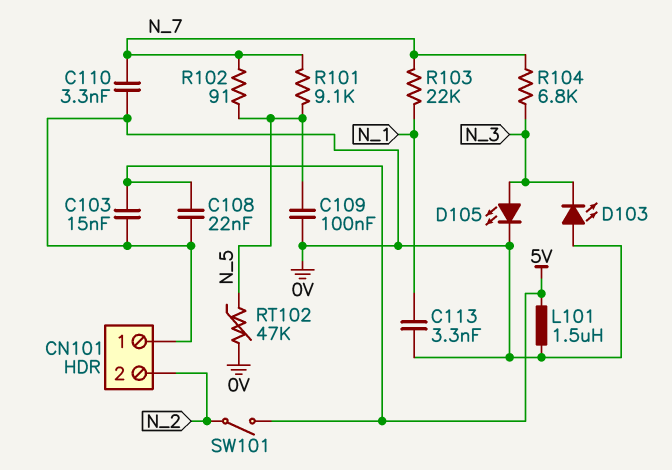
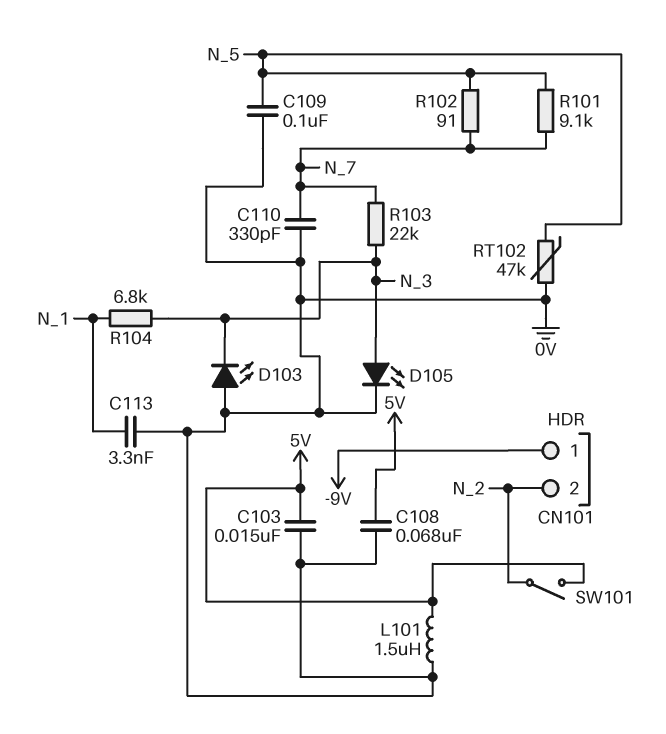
C108: 22nF (0V, 5V) -> 68nF (0V, 5V)
C110: 3.3nF (0V, N_7) -> 330pF (0V, N_7)
CN101 pin 1: 0V -> -9V
R103: 22k (N_1, N_7) -> 22k (N_3, N_7)
R104: 6.8k (N_3, N_7) -> 6.8k (N_1, N_3)

